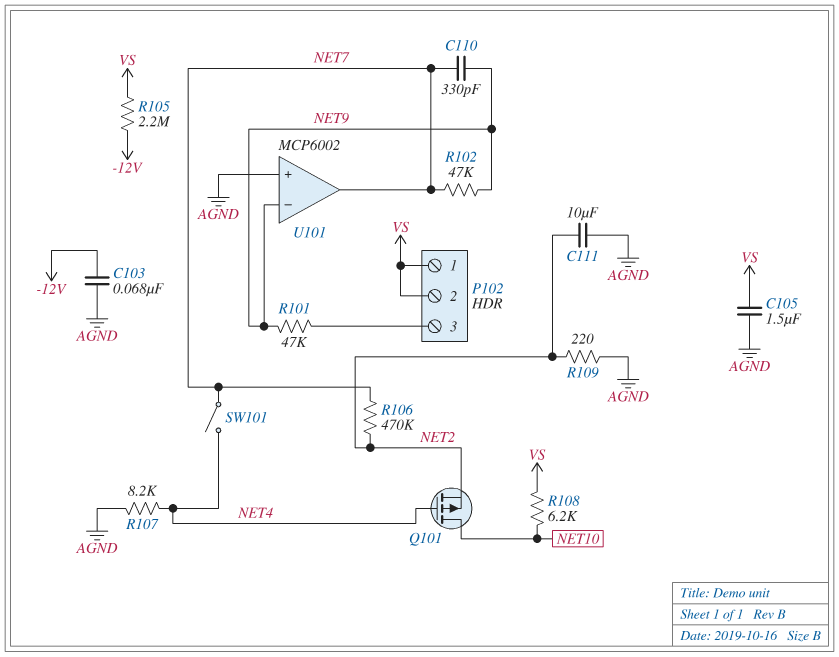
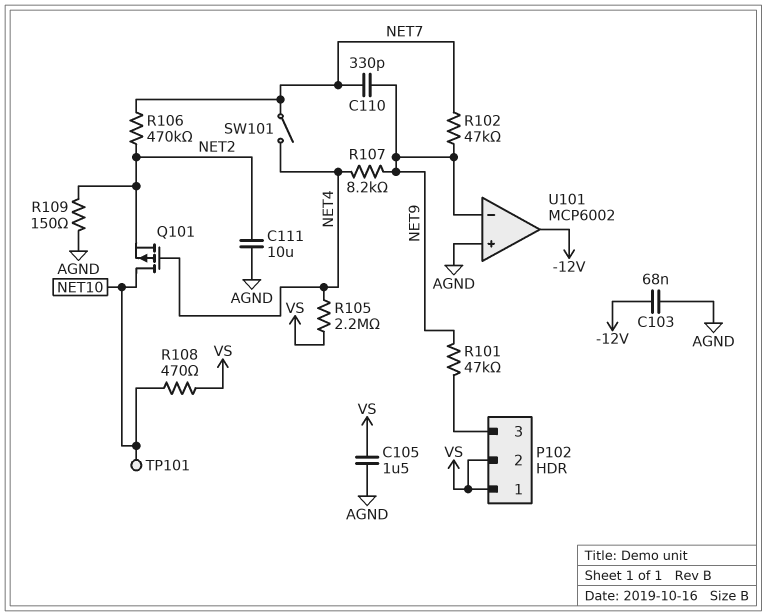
R105: 2.2M (-12V, VS) -> 2.2M (NET4, VS)
R107: 8.2k (AGND, NET4) -> 8.2k (NET4, NET9)
R108: 6.2k (NET10, VS) -> 470 (NET10, VS)
R109: 220 (AGND, NET2) -> 150 (AGND, NET2)
TP101: none -> test point (NET10)
U101 pin out: NET7 -> -12V

